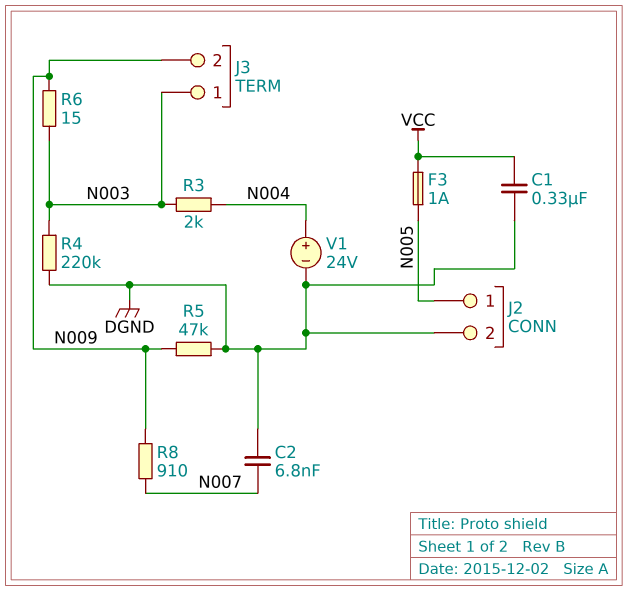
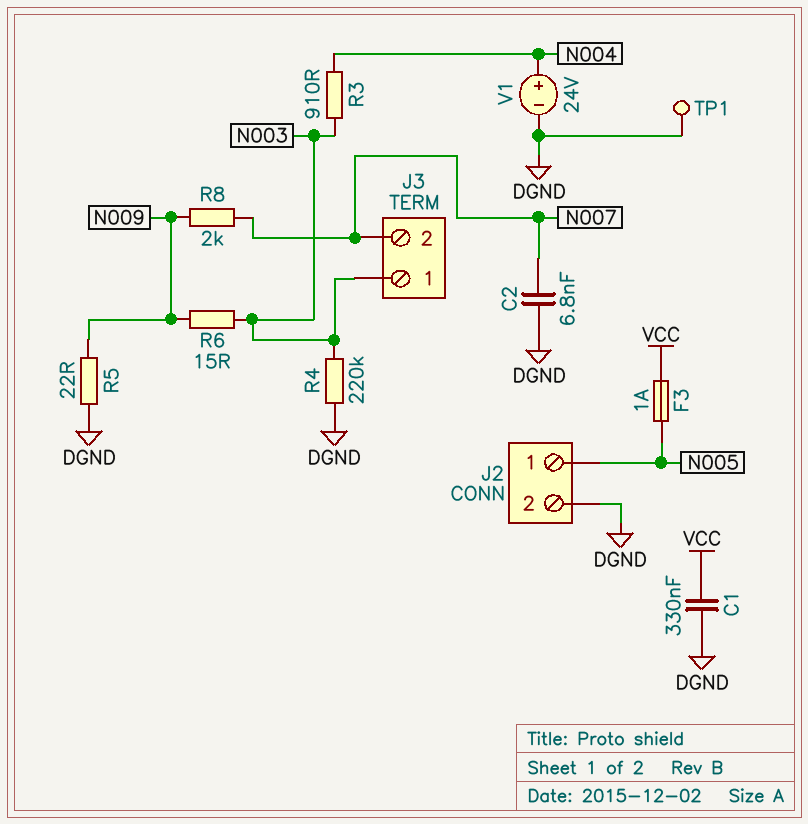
J3 pin 2: N009 -> N007
R3: 2k (N003, N004) -> 910 (N003, N004)
R5: 47k (DGND, N009) -> 22 (DGND, N009)
R8: 910 (N007, N009) -> 2k (N007, N009)
TP1: none -> test point (DGND)

